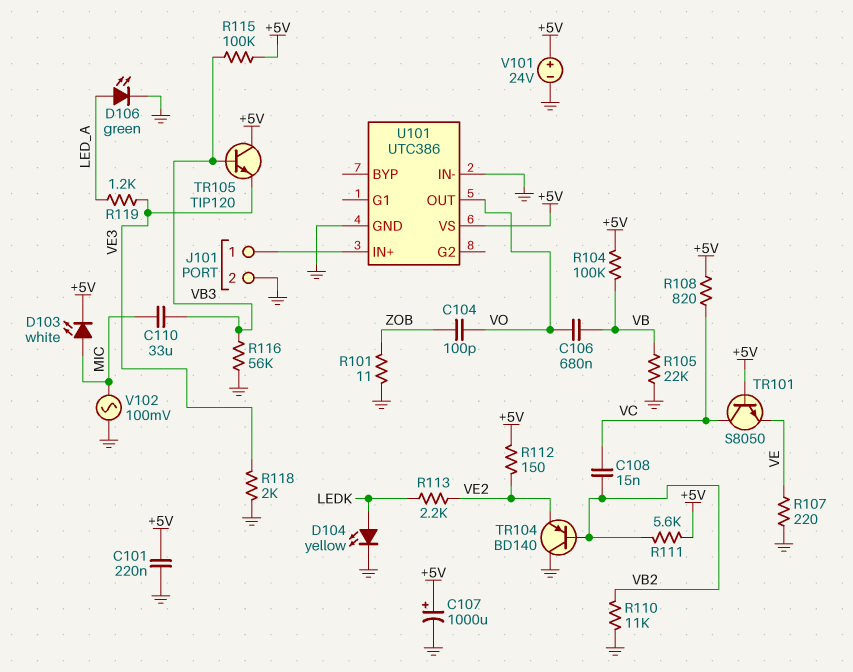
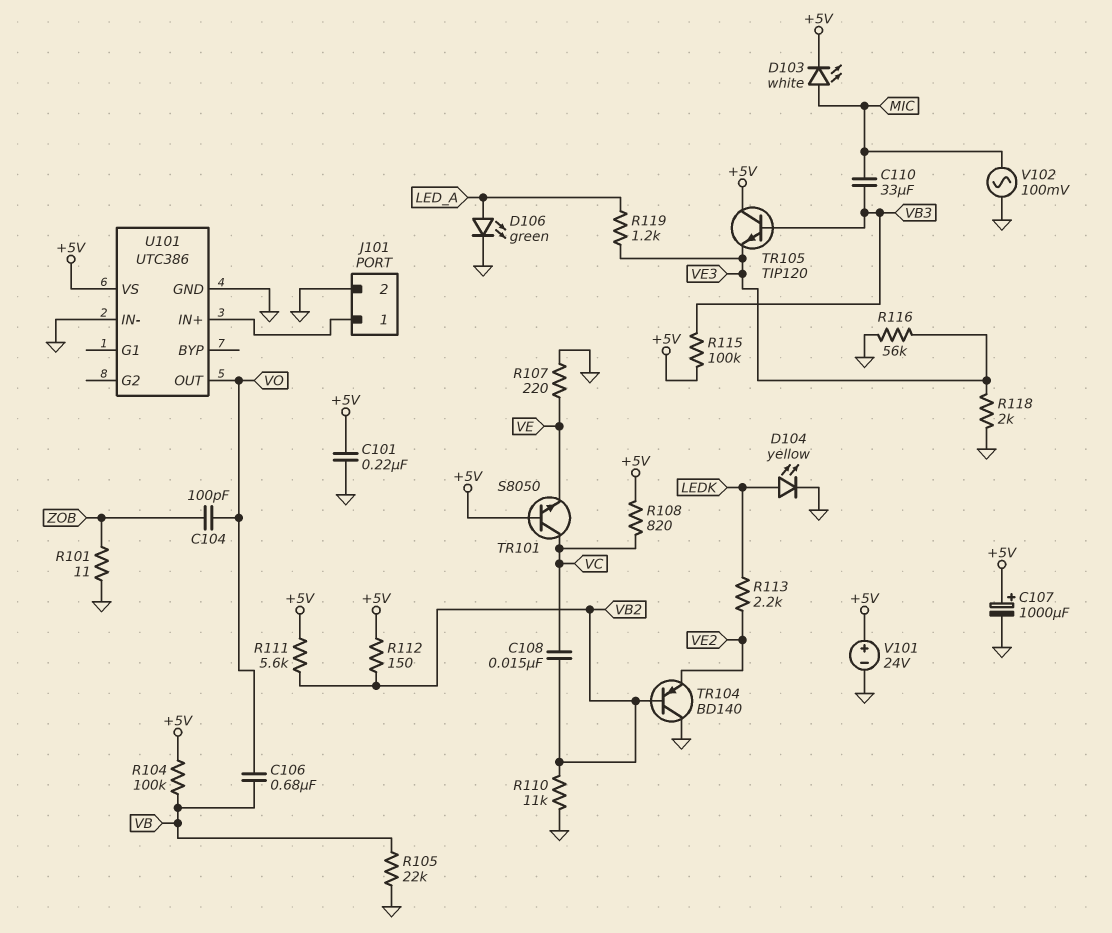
R112: 150 (+5V, VE2) -> 150 (+5V, VB2)
R116: 56k (GND, VB3) -> 56k (GND, VE3)

